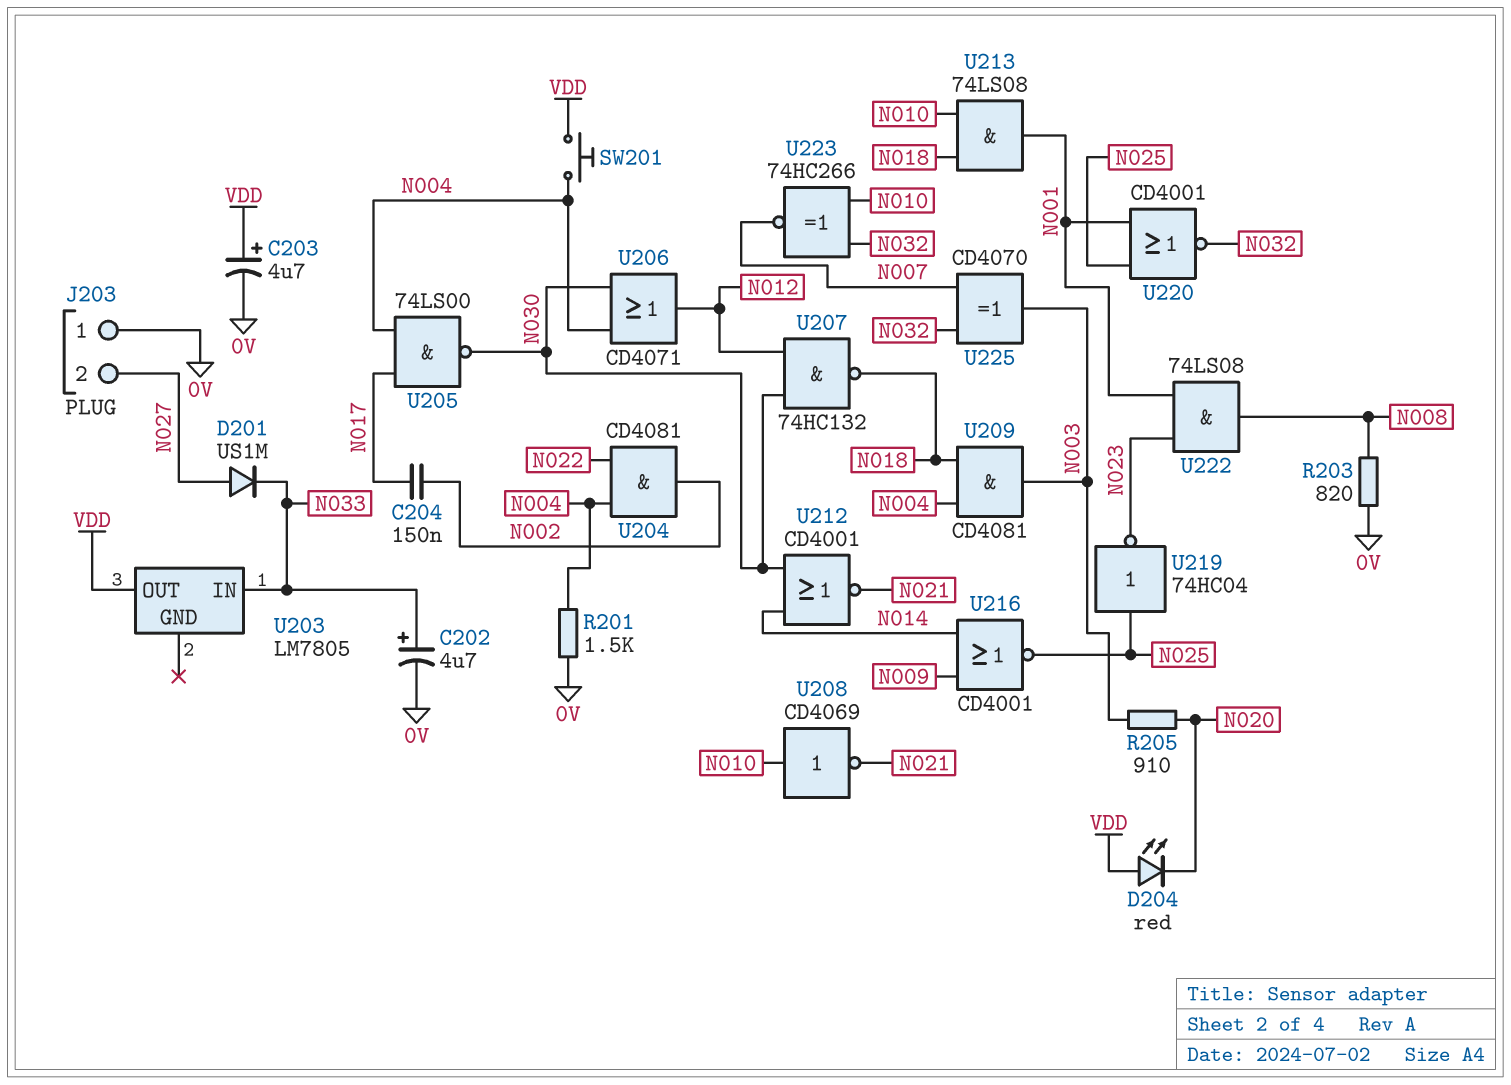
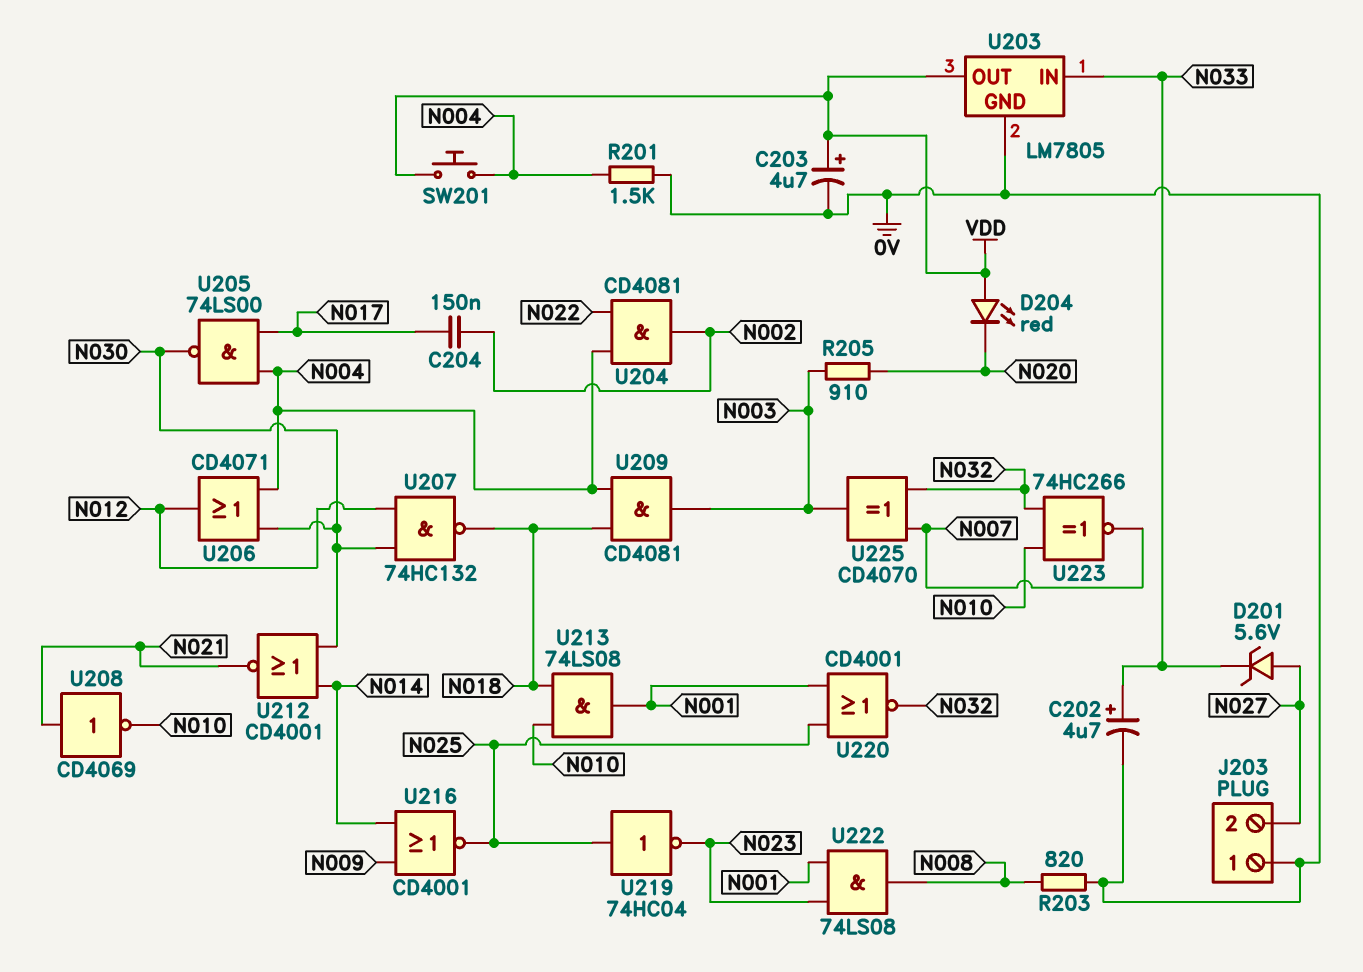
D201: diode US1M (A N027, K N033) -> zener 5.6V (A N027, K N033)
U203 pin GND: none -> 0V
U208: NOT CD4069 (in N010, out N021) -> NOT CD4069 (in N021, out N010)

